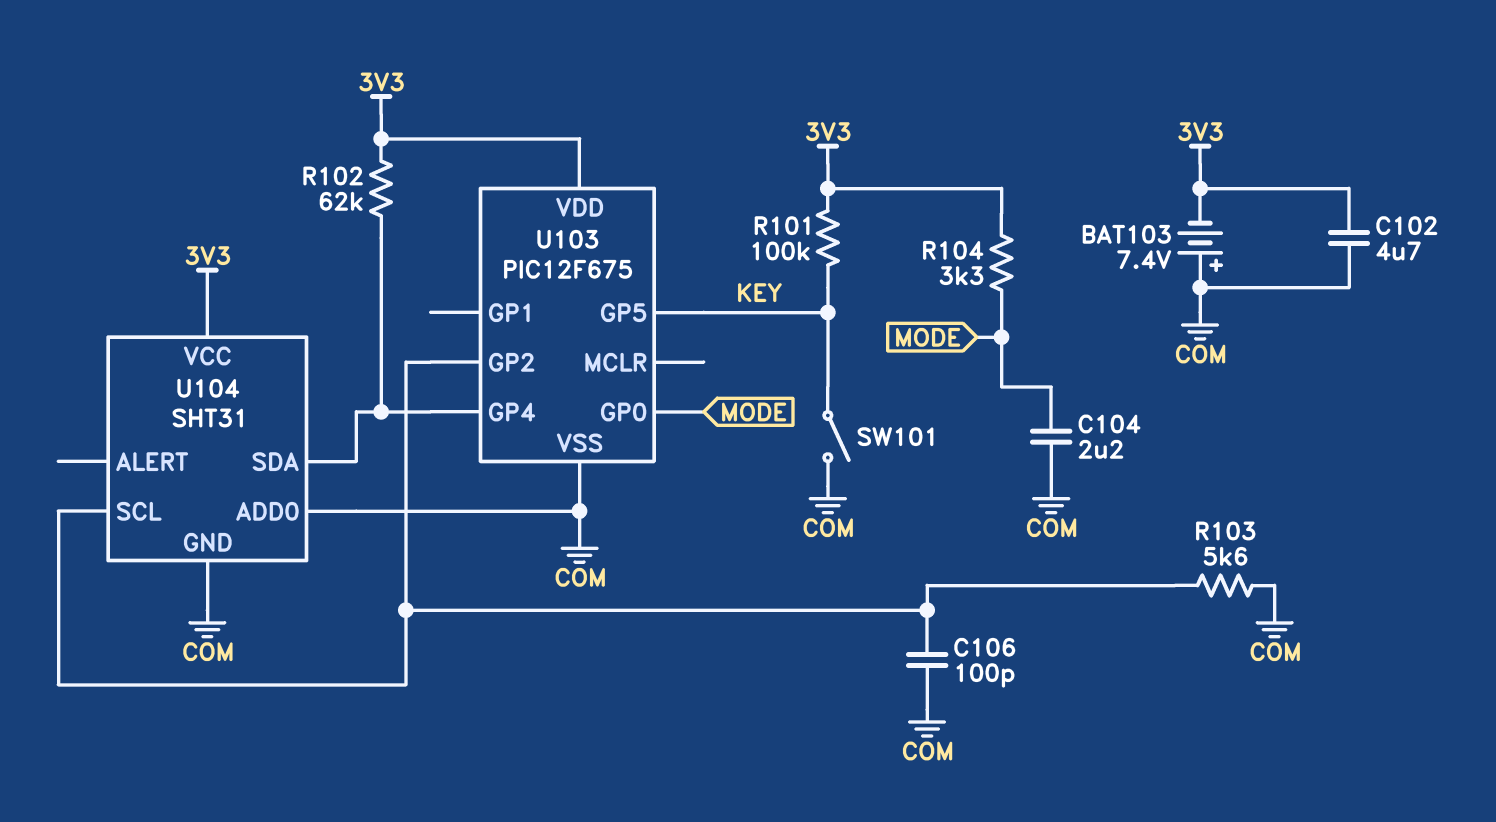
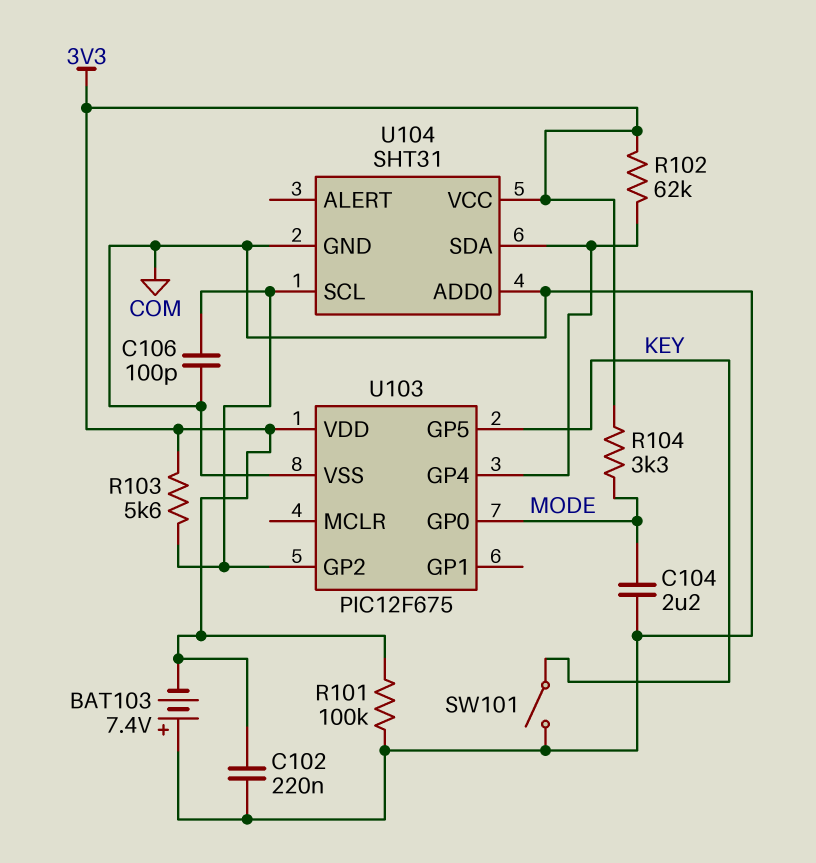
C102: 4.7uF (3V3, COM) -> 220nF (3V3, COM)
R101: 100k (3V3, KEY) -> 100k (3V3, COM)
R103: 5.6k (COM, U103/GP2) -> 5.6k (3V3, U103/GP2)

